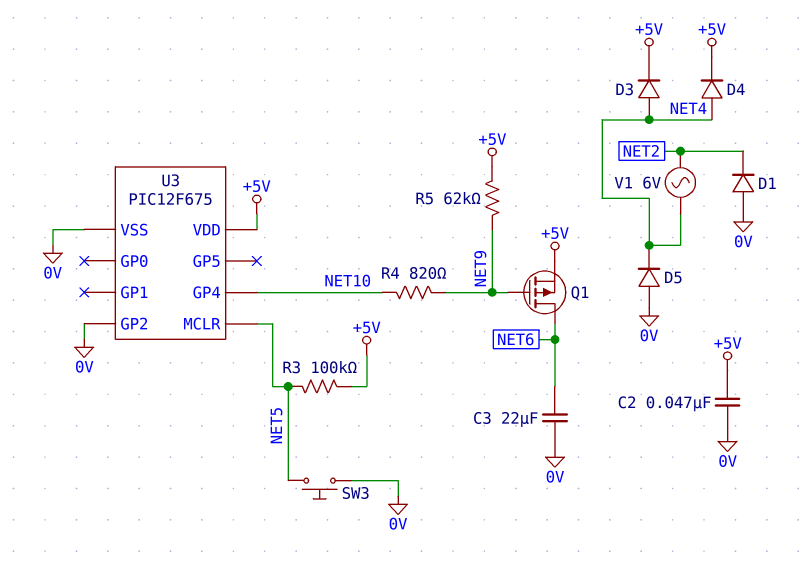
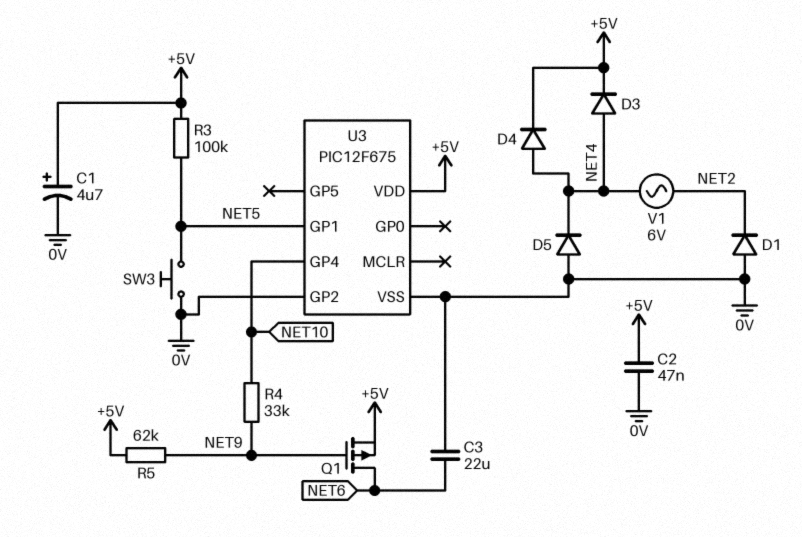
C1: none -> 4.7uF (plus +5V, minus 0V)
R4: 820 (NET9, NET10) -> 33k (NET9, NET10)
U3 pin GP1: none -> NET5
U3 pin MCLR: NET5 -> none

